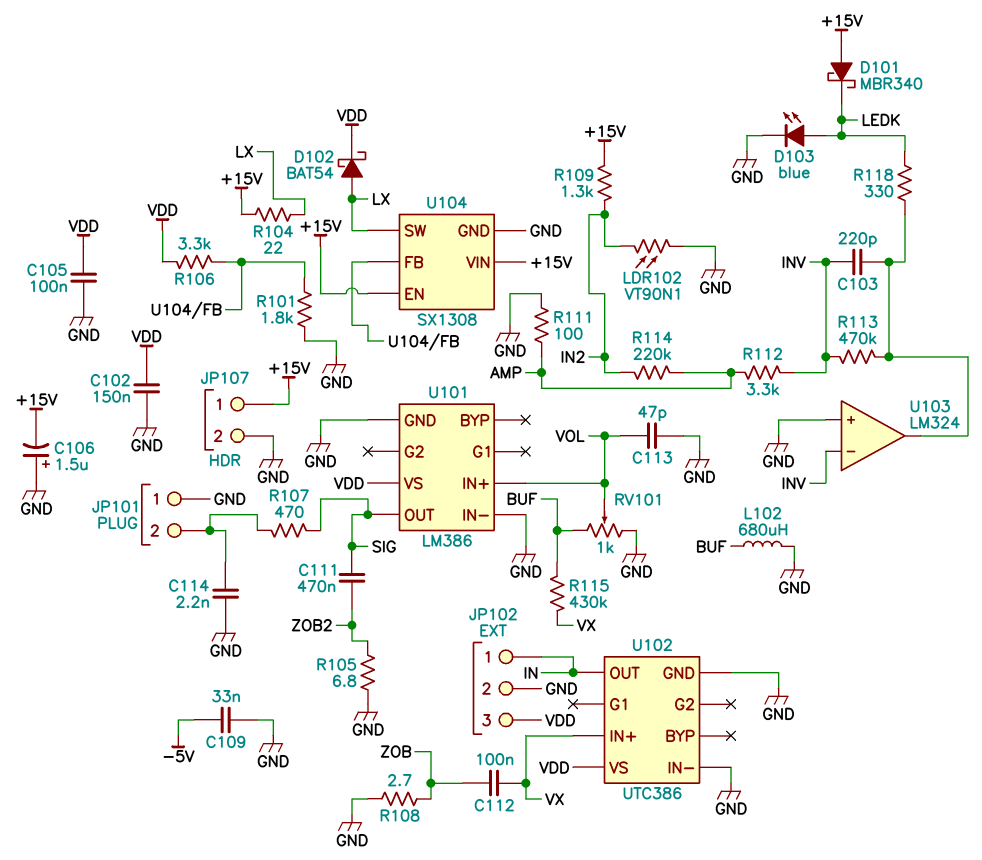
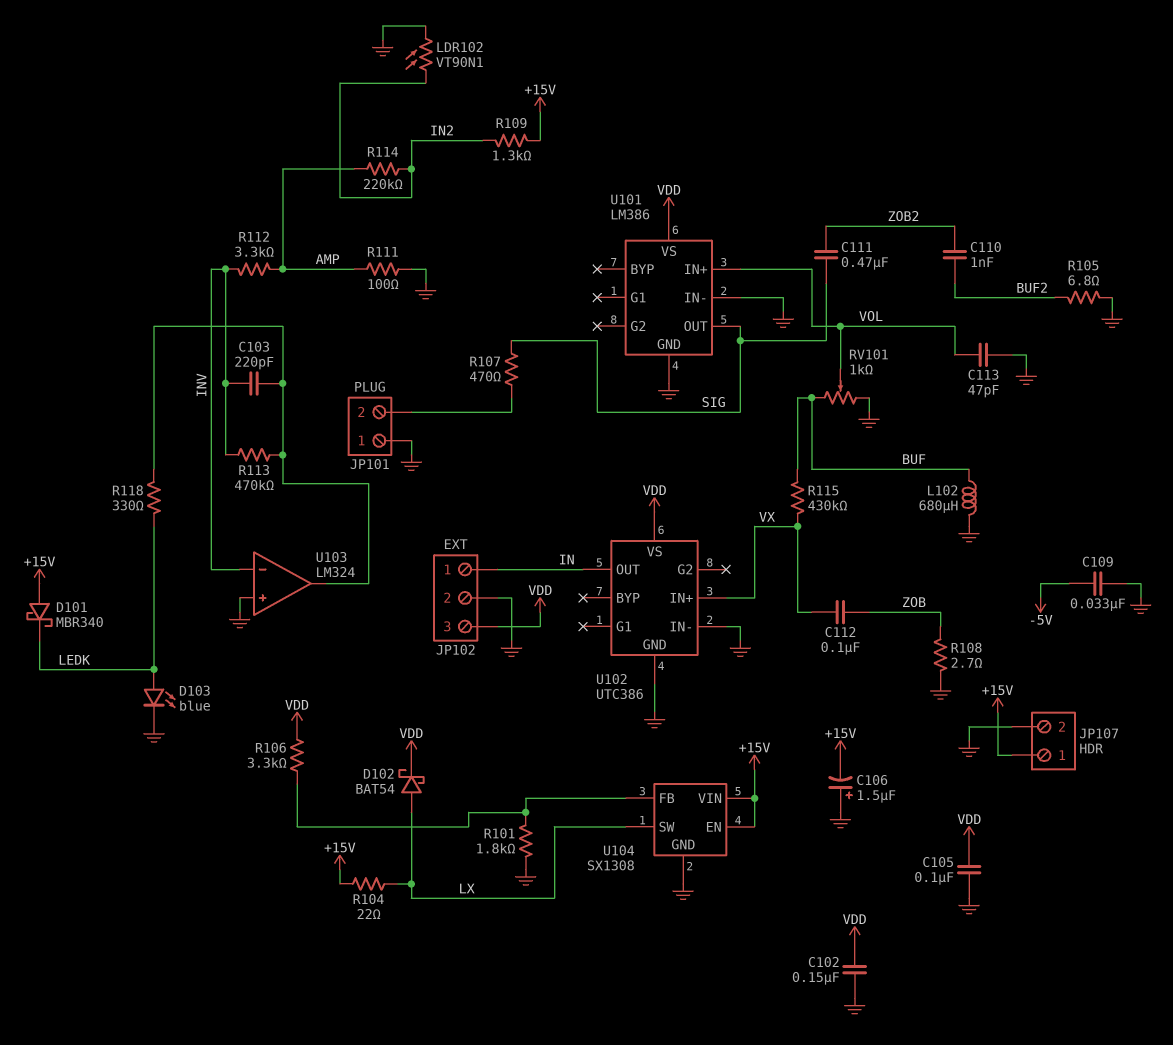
C110: none -> 1nF (BUF2, ZOB2)
C114: 2.2nF (GND, JP101/2) -> none
R105: 6.8 (GND, ZOB2) -> 6.8 (BUF2, GND)

